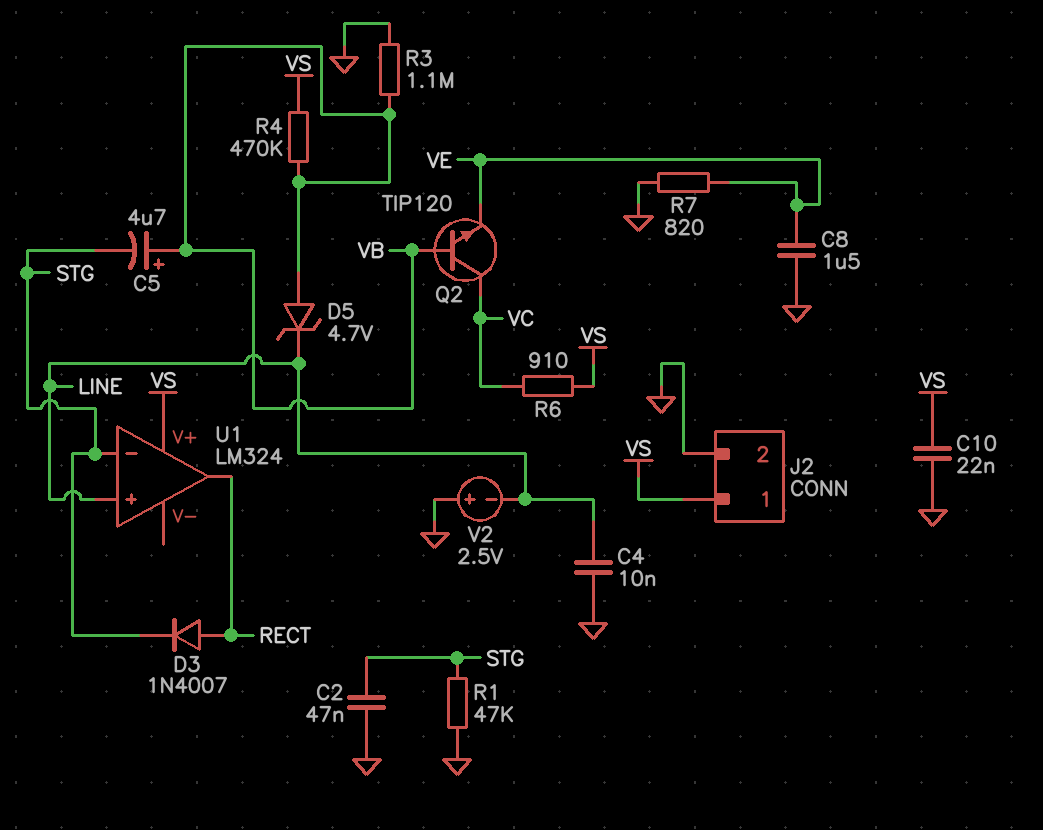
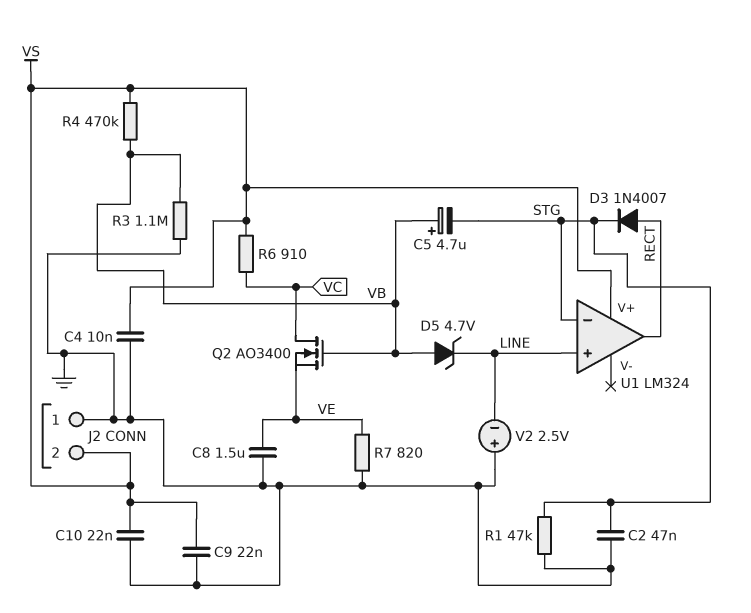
C4: 10nF (GND, LINE) -> 10nF (GND, VS)
C9: none -> 22nF (GND, VS)
J2 pin 1: VS -> GND
J2 pin 2: GND -> VS
Q2: NPN TIP120 (B VB, C VC, E VE) -> NMOS AO3400 (G VB, D VC, S VE)

